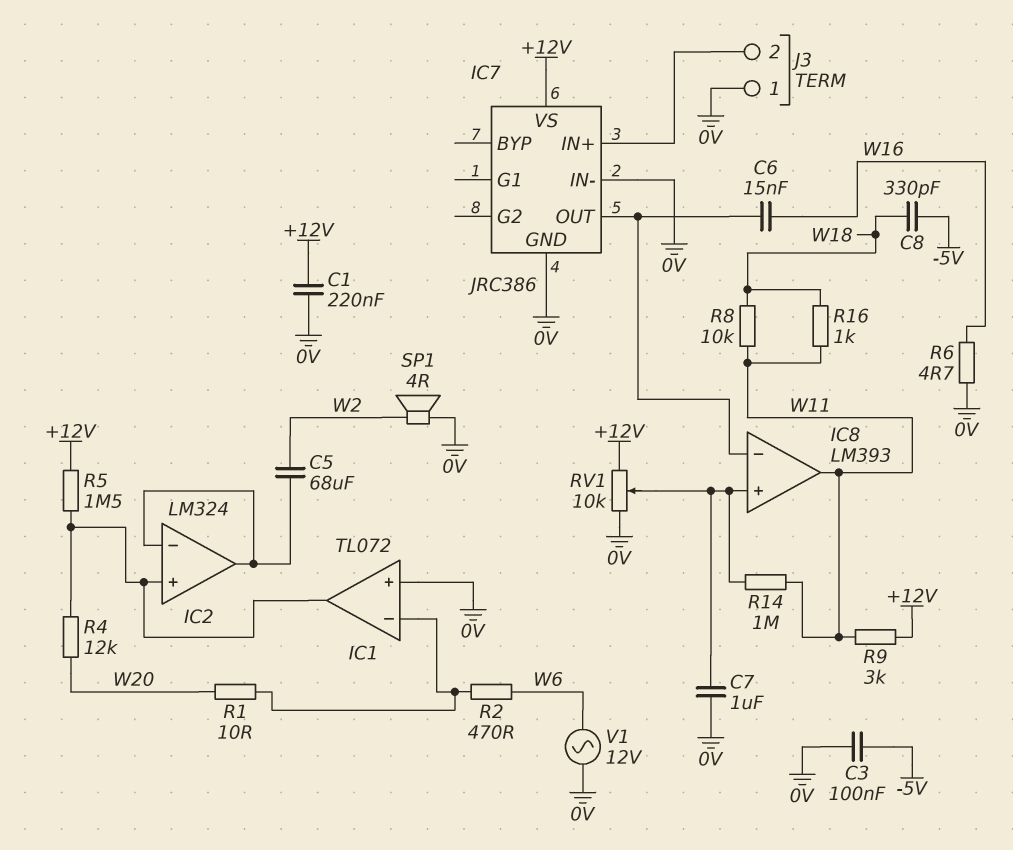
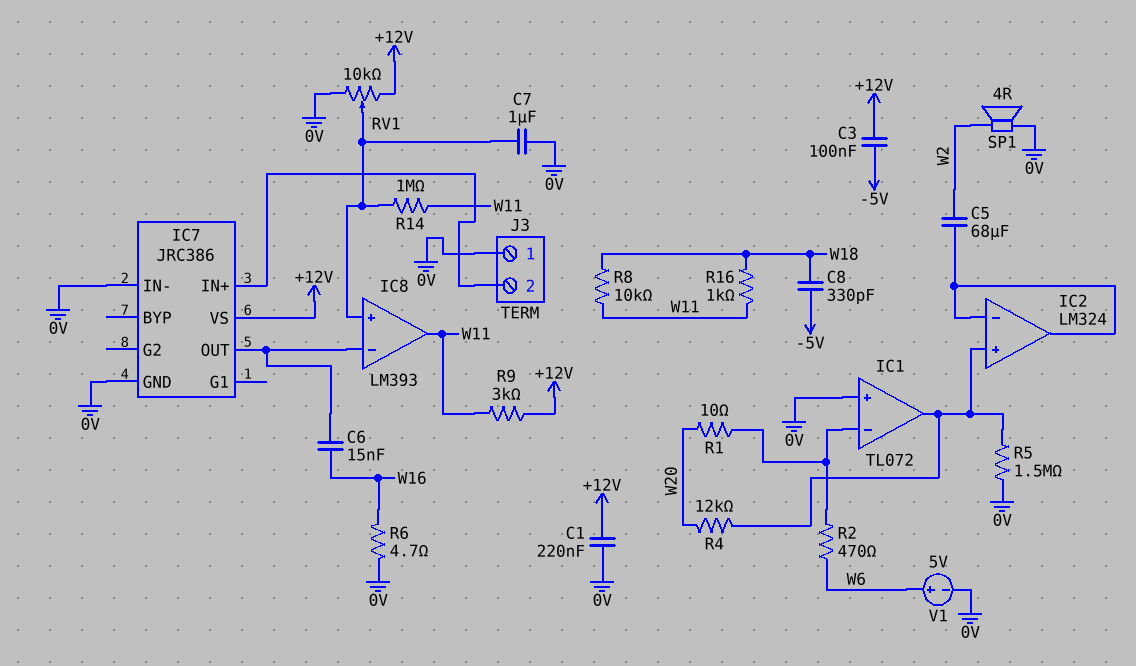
C3: 100nF (-5V, 0V) -> 100nF (+12V, -5V)
R5: 1.5M (+12V, IC1/out) -> 1.5M (0V, IC1/out)
V1: AC 12V (0V, W6) -> 5V (plus W6, minus 0V)

